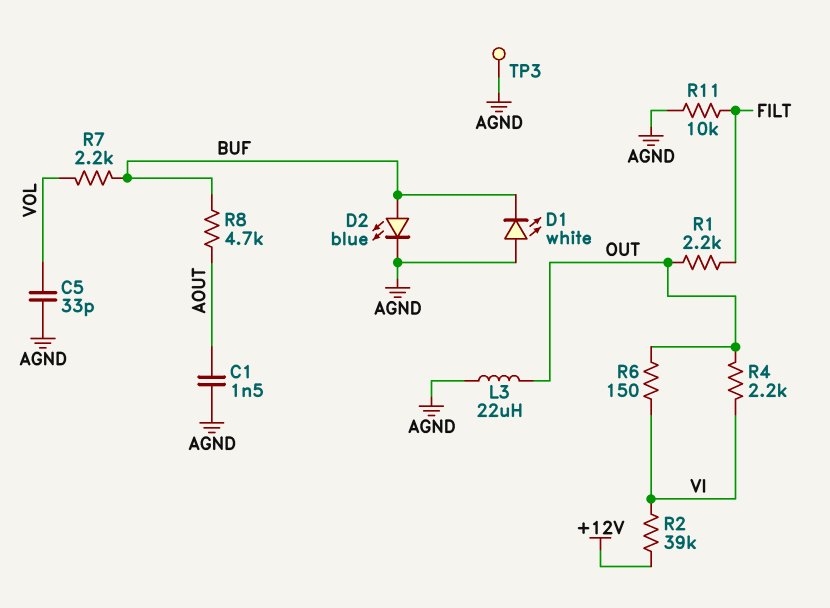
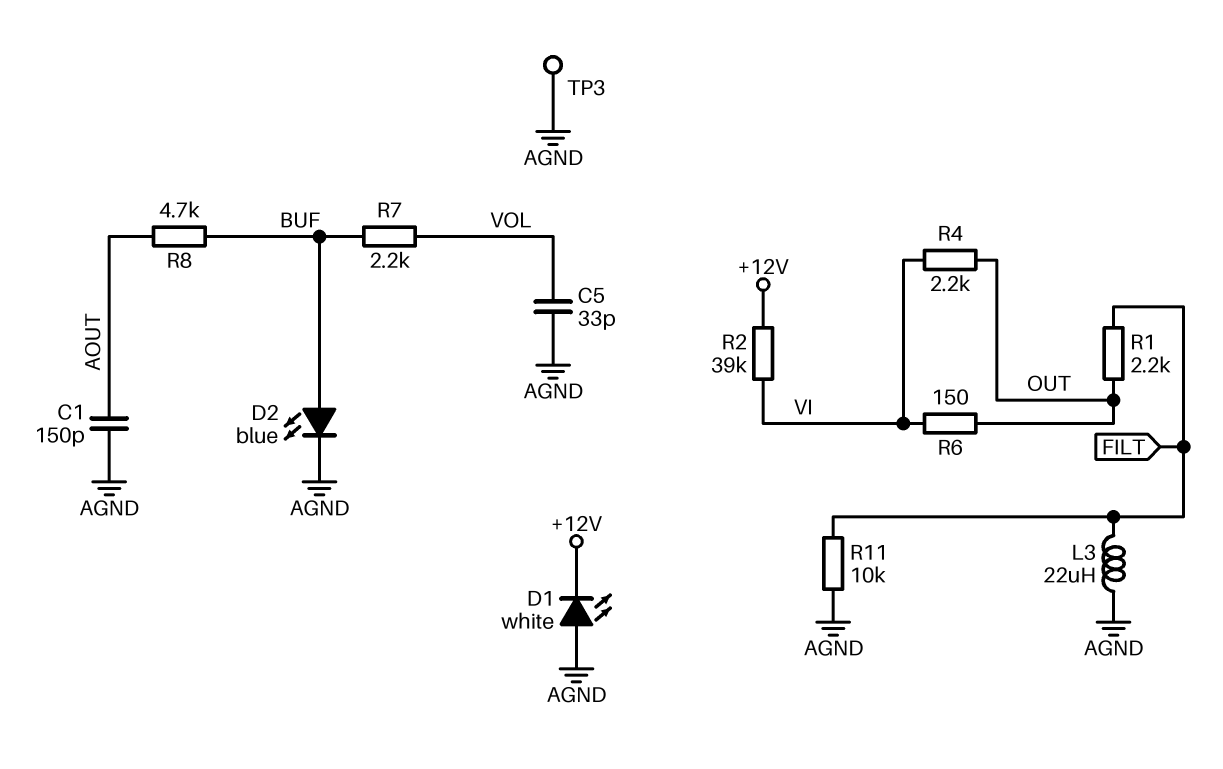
C1: 1.5nF (AGND, AOUT) -> 150pF (AGND, AOUT)
D1: LED white (A AGND, K BUF) -> LED white (A AGND, K +12V)
L3: 22uH (AGND, OUT) -> 22uH (AGND, FILT)

